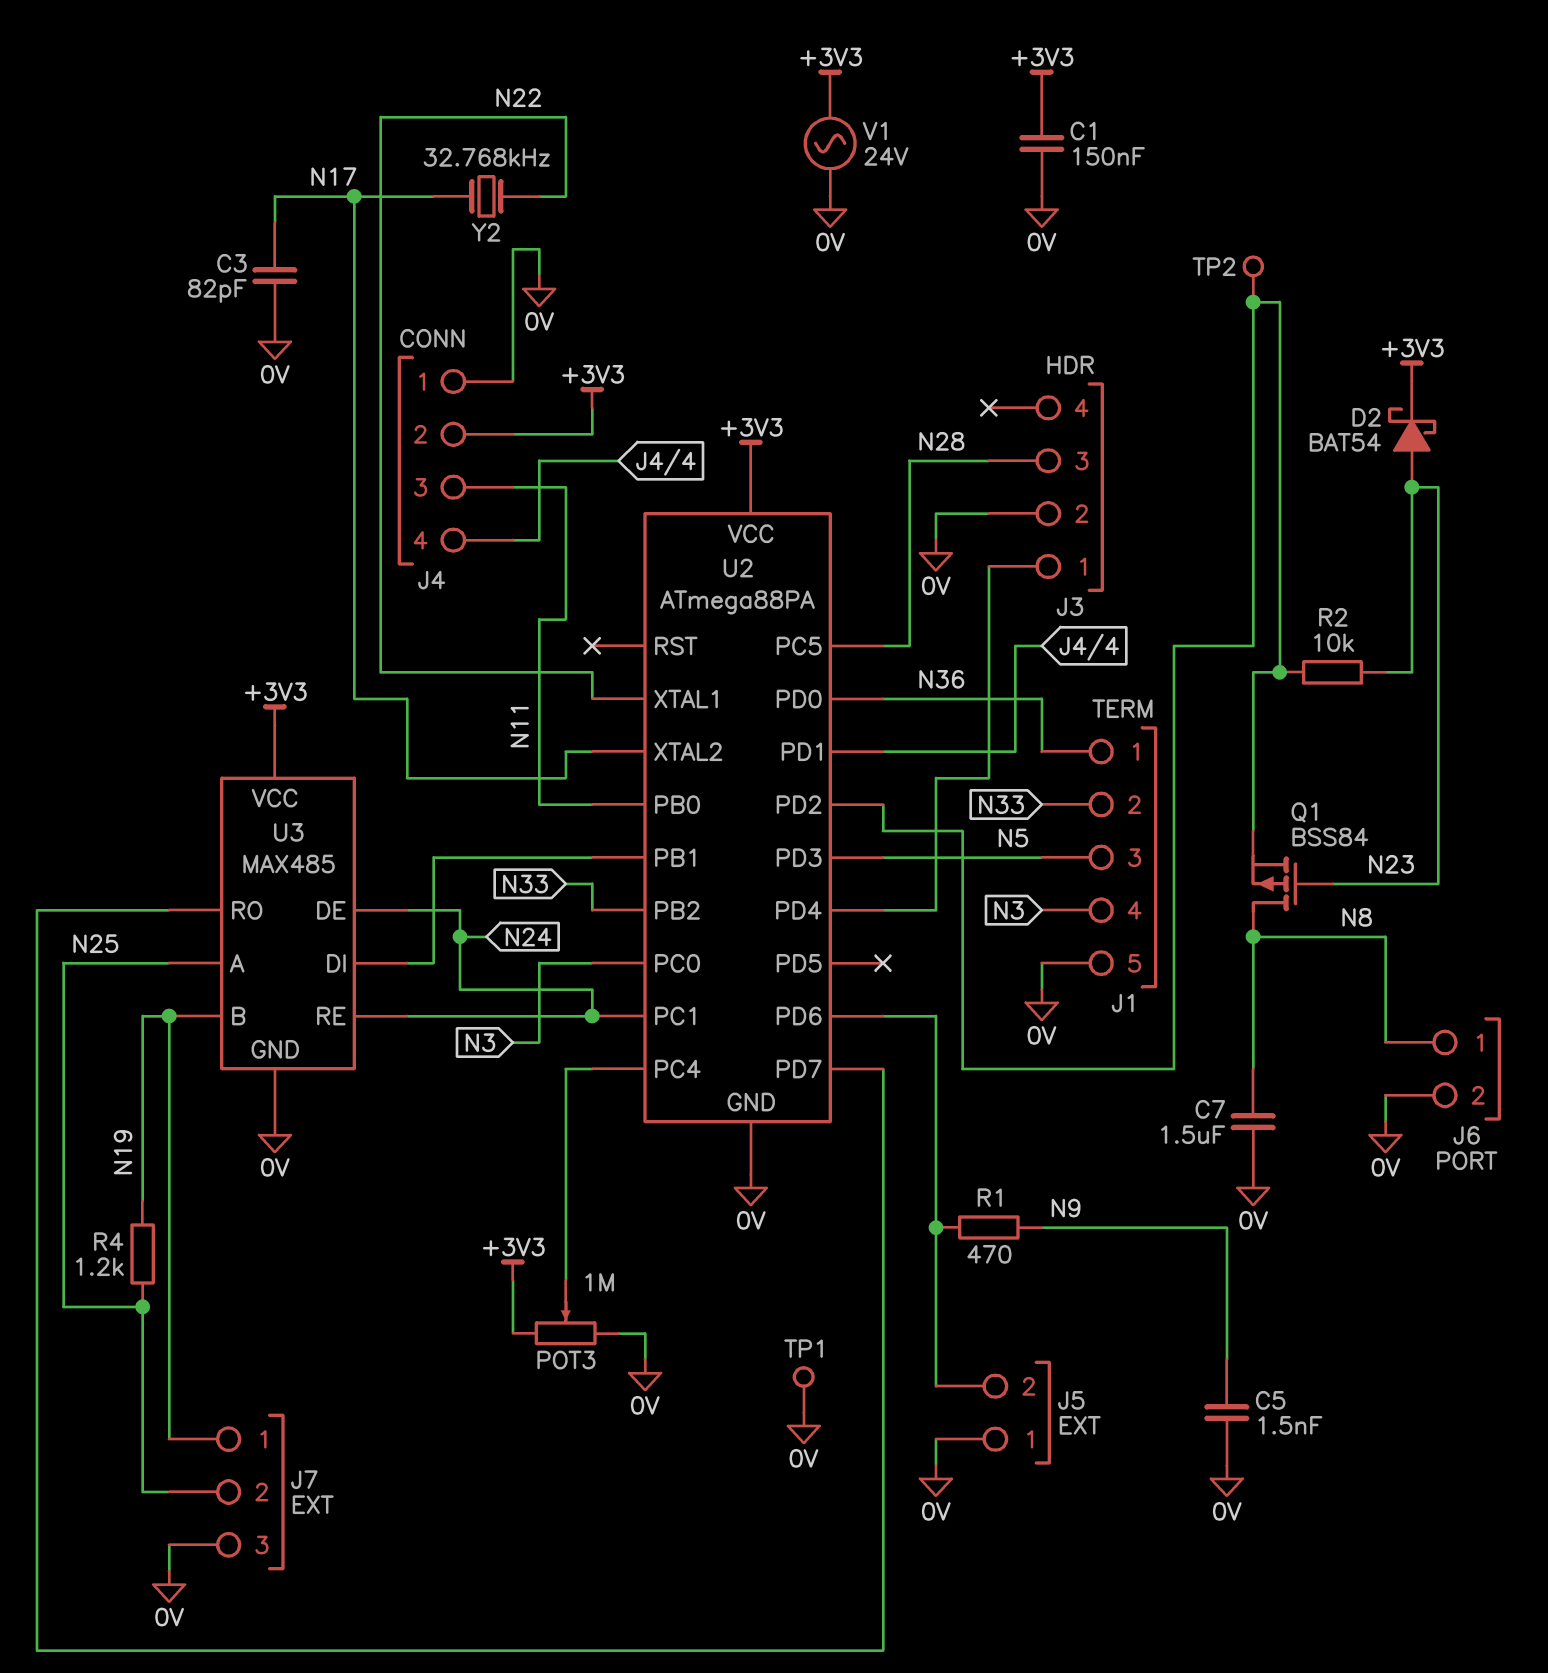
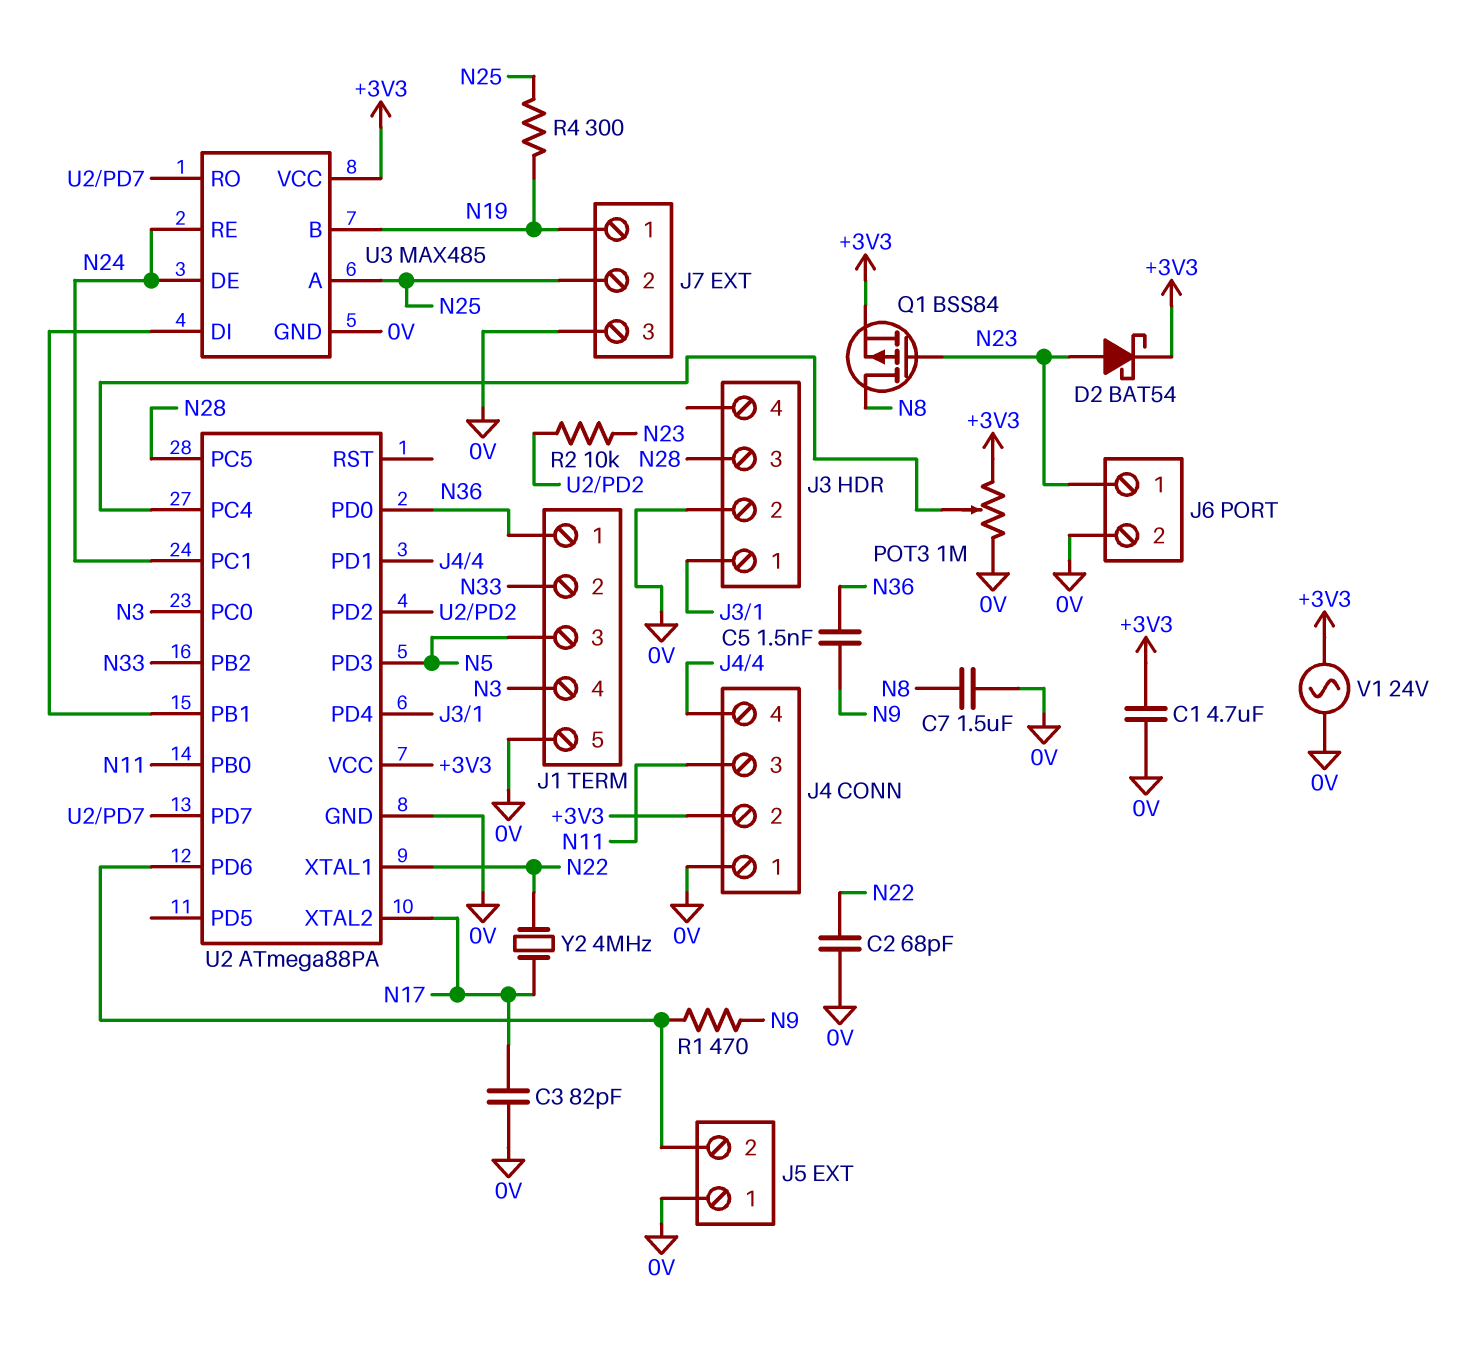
C1: 150nF (+3V3, 0V) -> 4.7uF (+3V3, 0V)
C2: none -> 68pF (0V, N22)
C5: 1.5nF (0V, N9) -> 1.5nF (N9, N36)
J6 pin 1: N8 -> N23
Q1: PMOS BSS84 (G N23, D N8, S U2/PD2) -> PMOS BSS84 (G N23, D N8, S +3V3)
R4: 1.2k (N19, N25) -> 300 (N19, N25)
TP1: test point (0V) -> none
TP2: test point (U2/PD2) -> none
Y2: 32.768kHz (N17, N22) -> 4MHz (N17, N22)

